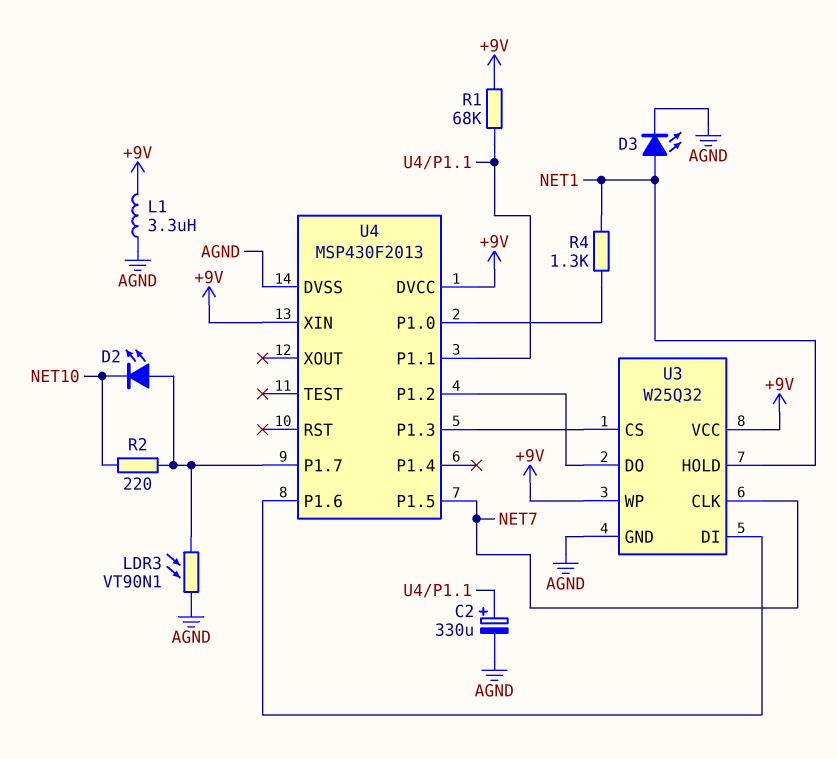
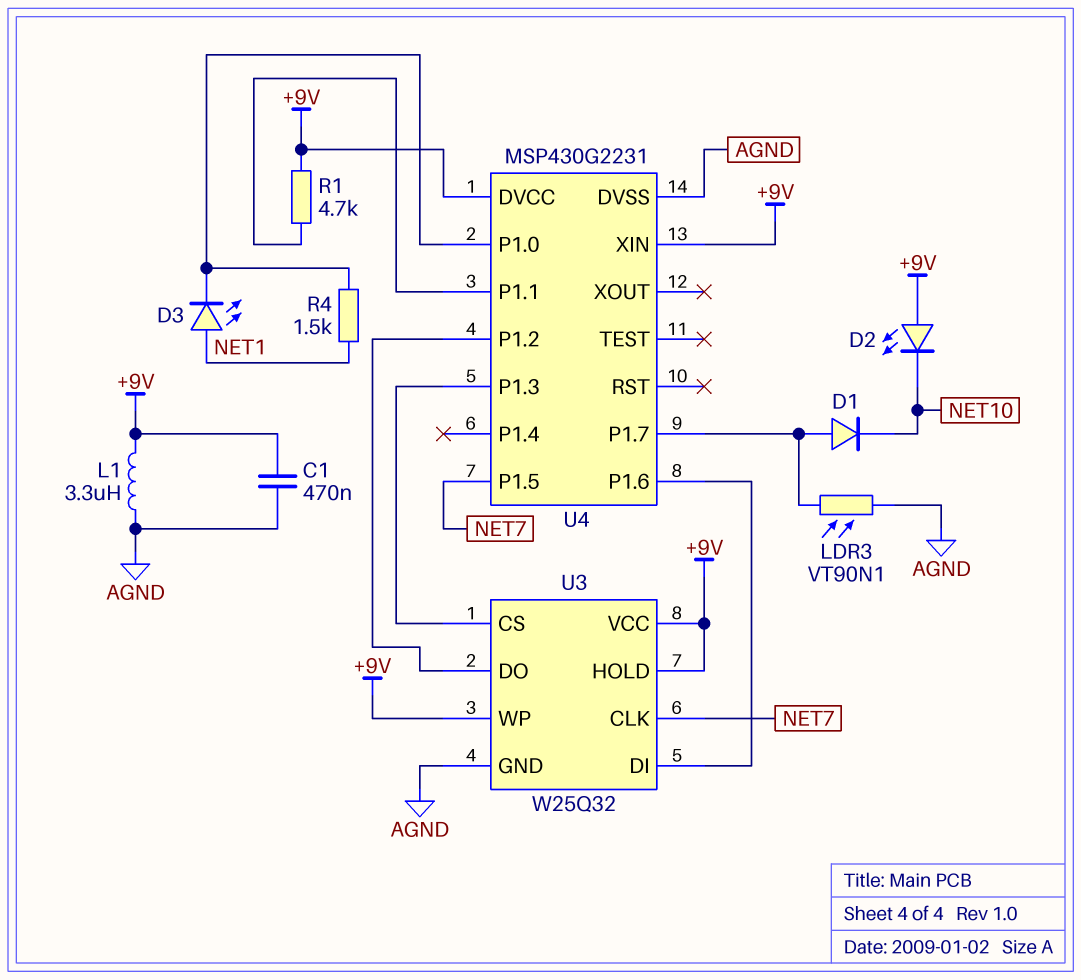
C1: none -> 470nF (+9V, AGND)
C2: 330uF (plus U4/P1.1, minus AGND) -> none
D1: none -> diode (A U4/P1.7, K NET10)
D2: LED (A U4/P1.7, K NET10) -> LED (A +9V, K NET10)
D3: LED (A NET1, K AGND) -> LED (A NET1, K U4/P1.0)
R1: 68k (+9V, U4/P1.1) -> 4.7k (+9V, U4/P1.1)
R2: 220 (NET10, U4/P1.7) -> none
R4: 1.3k (NET1, U4/P1.0) -> 1.5k (NET1, U4/P1.0)
U3 pin HOLD: NET1 -> +9V
U4: MSP430F2013 -> MSP430G2231

